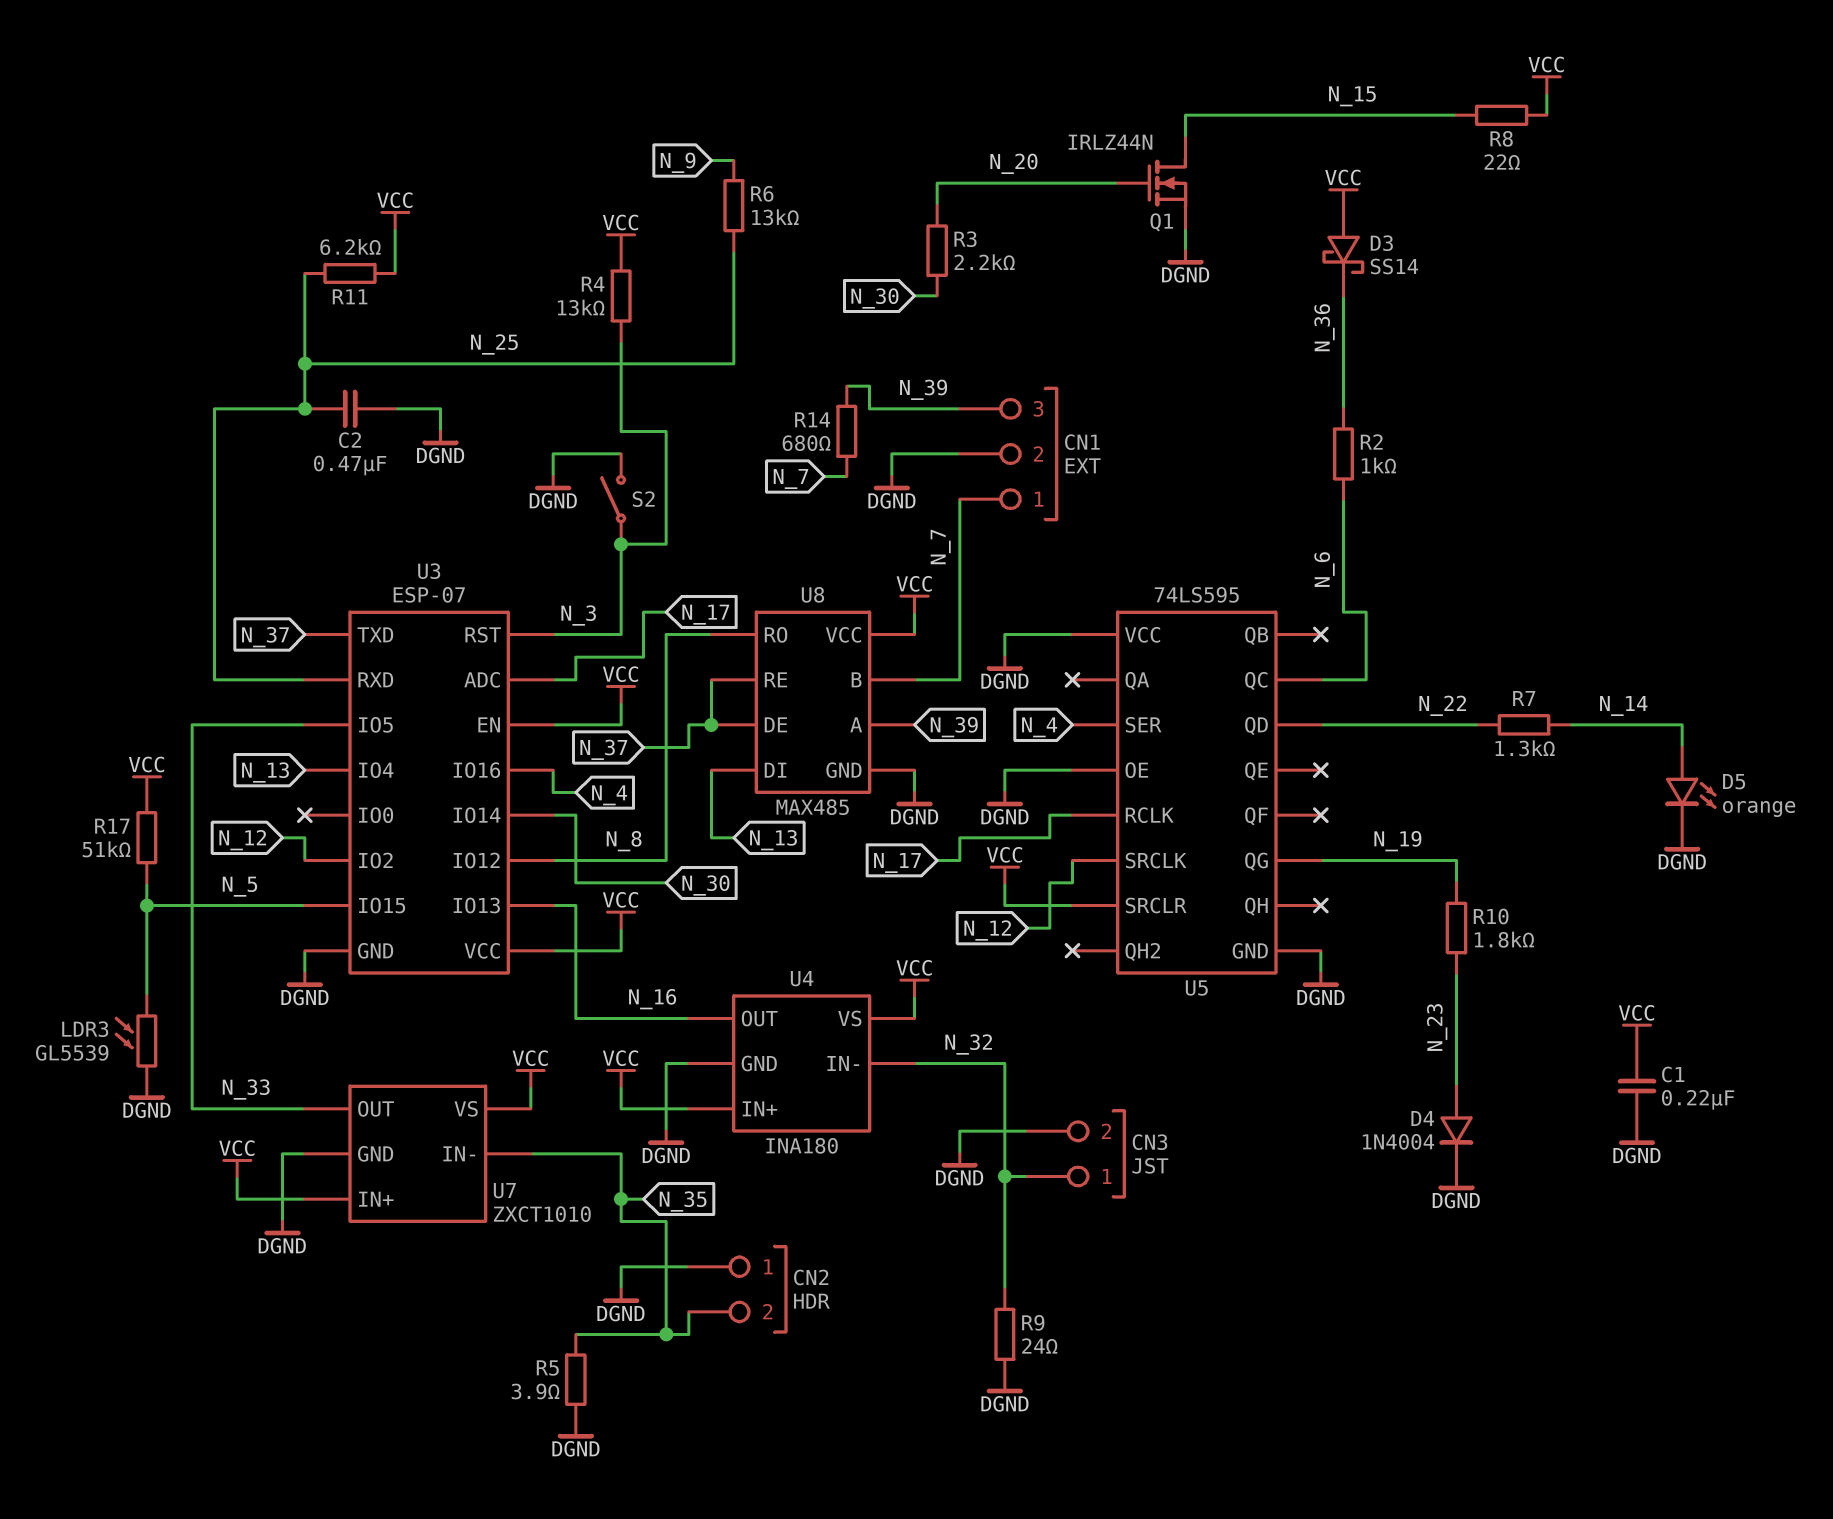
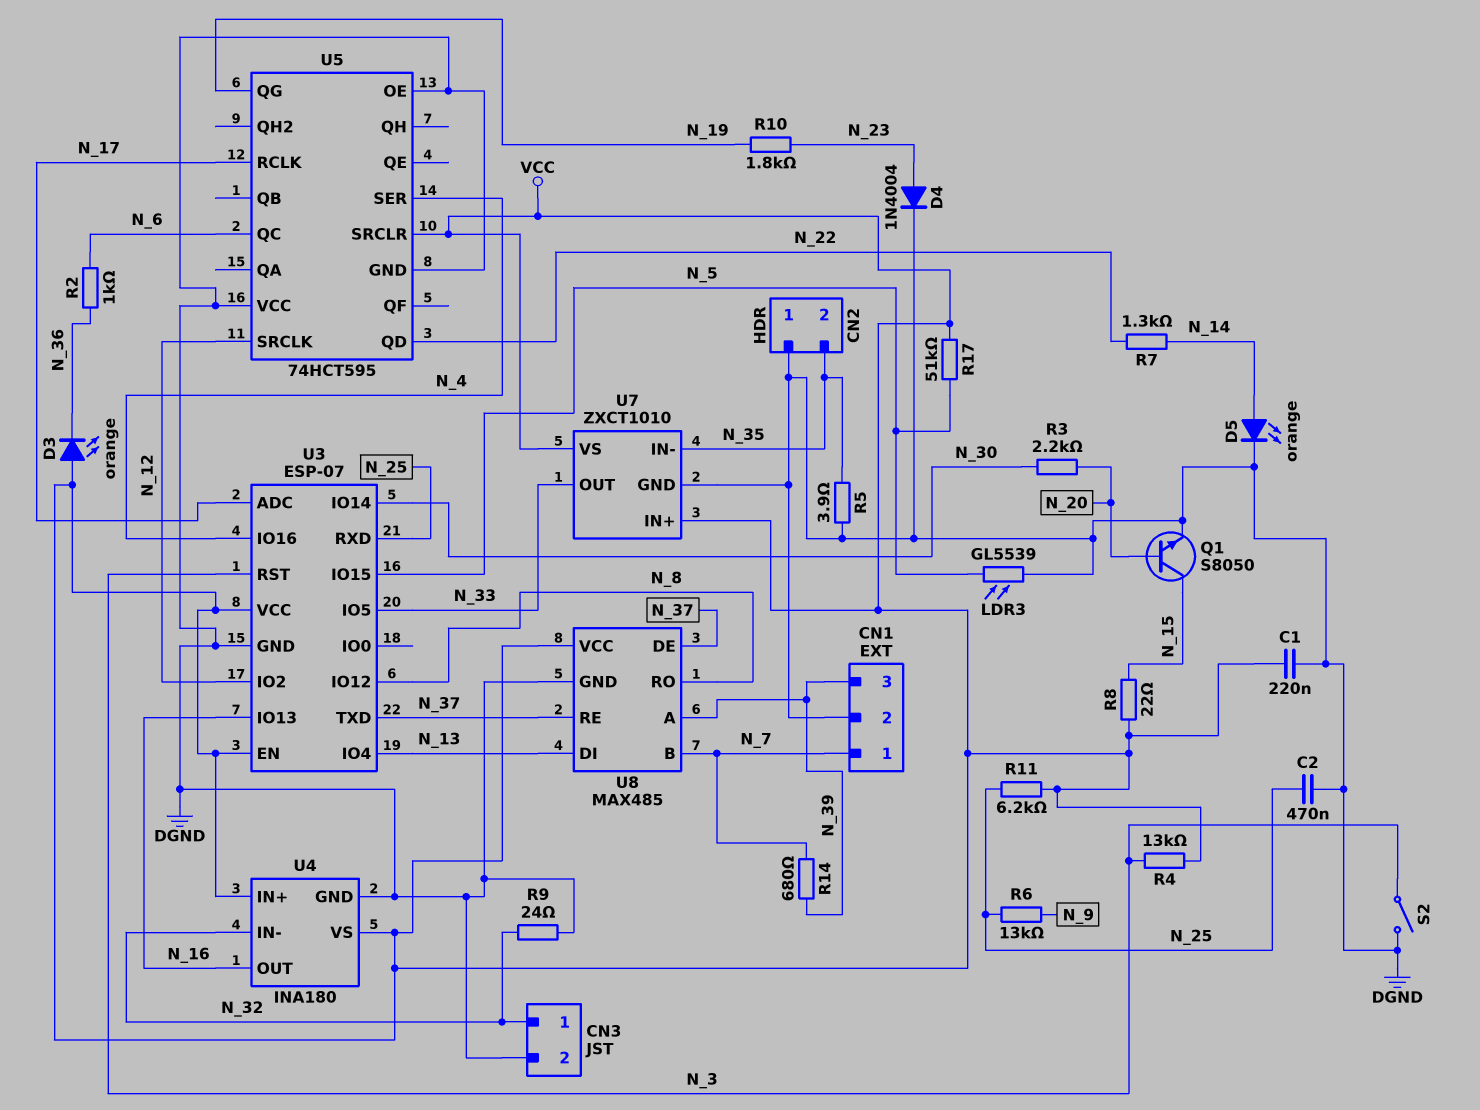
D3: schottky SS14 (A VCC, K N_36) -> LED orange (A VCC, K N_36)
Q1: NMOS IRLZ44N (G N_20, D N_15, S DGND) -> NPN S8050 (B N_20, C N_15, E DGND)
U5: 74LS595 -> 74HCT595

